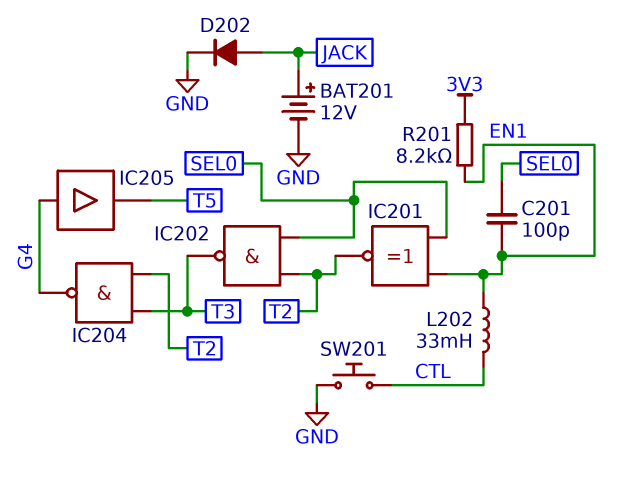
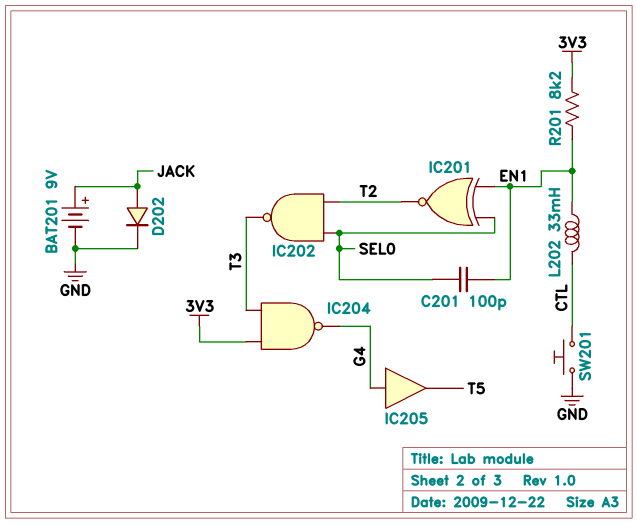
BAT201: 12V (plus JACK, minus GND) -> 9V (plus JACK, minus GND)
IC204: NAND (in T2, in T3, out G4) -> NAND (in 3V3, in T3, out G4)

